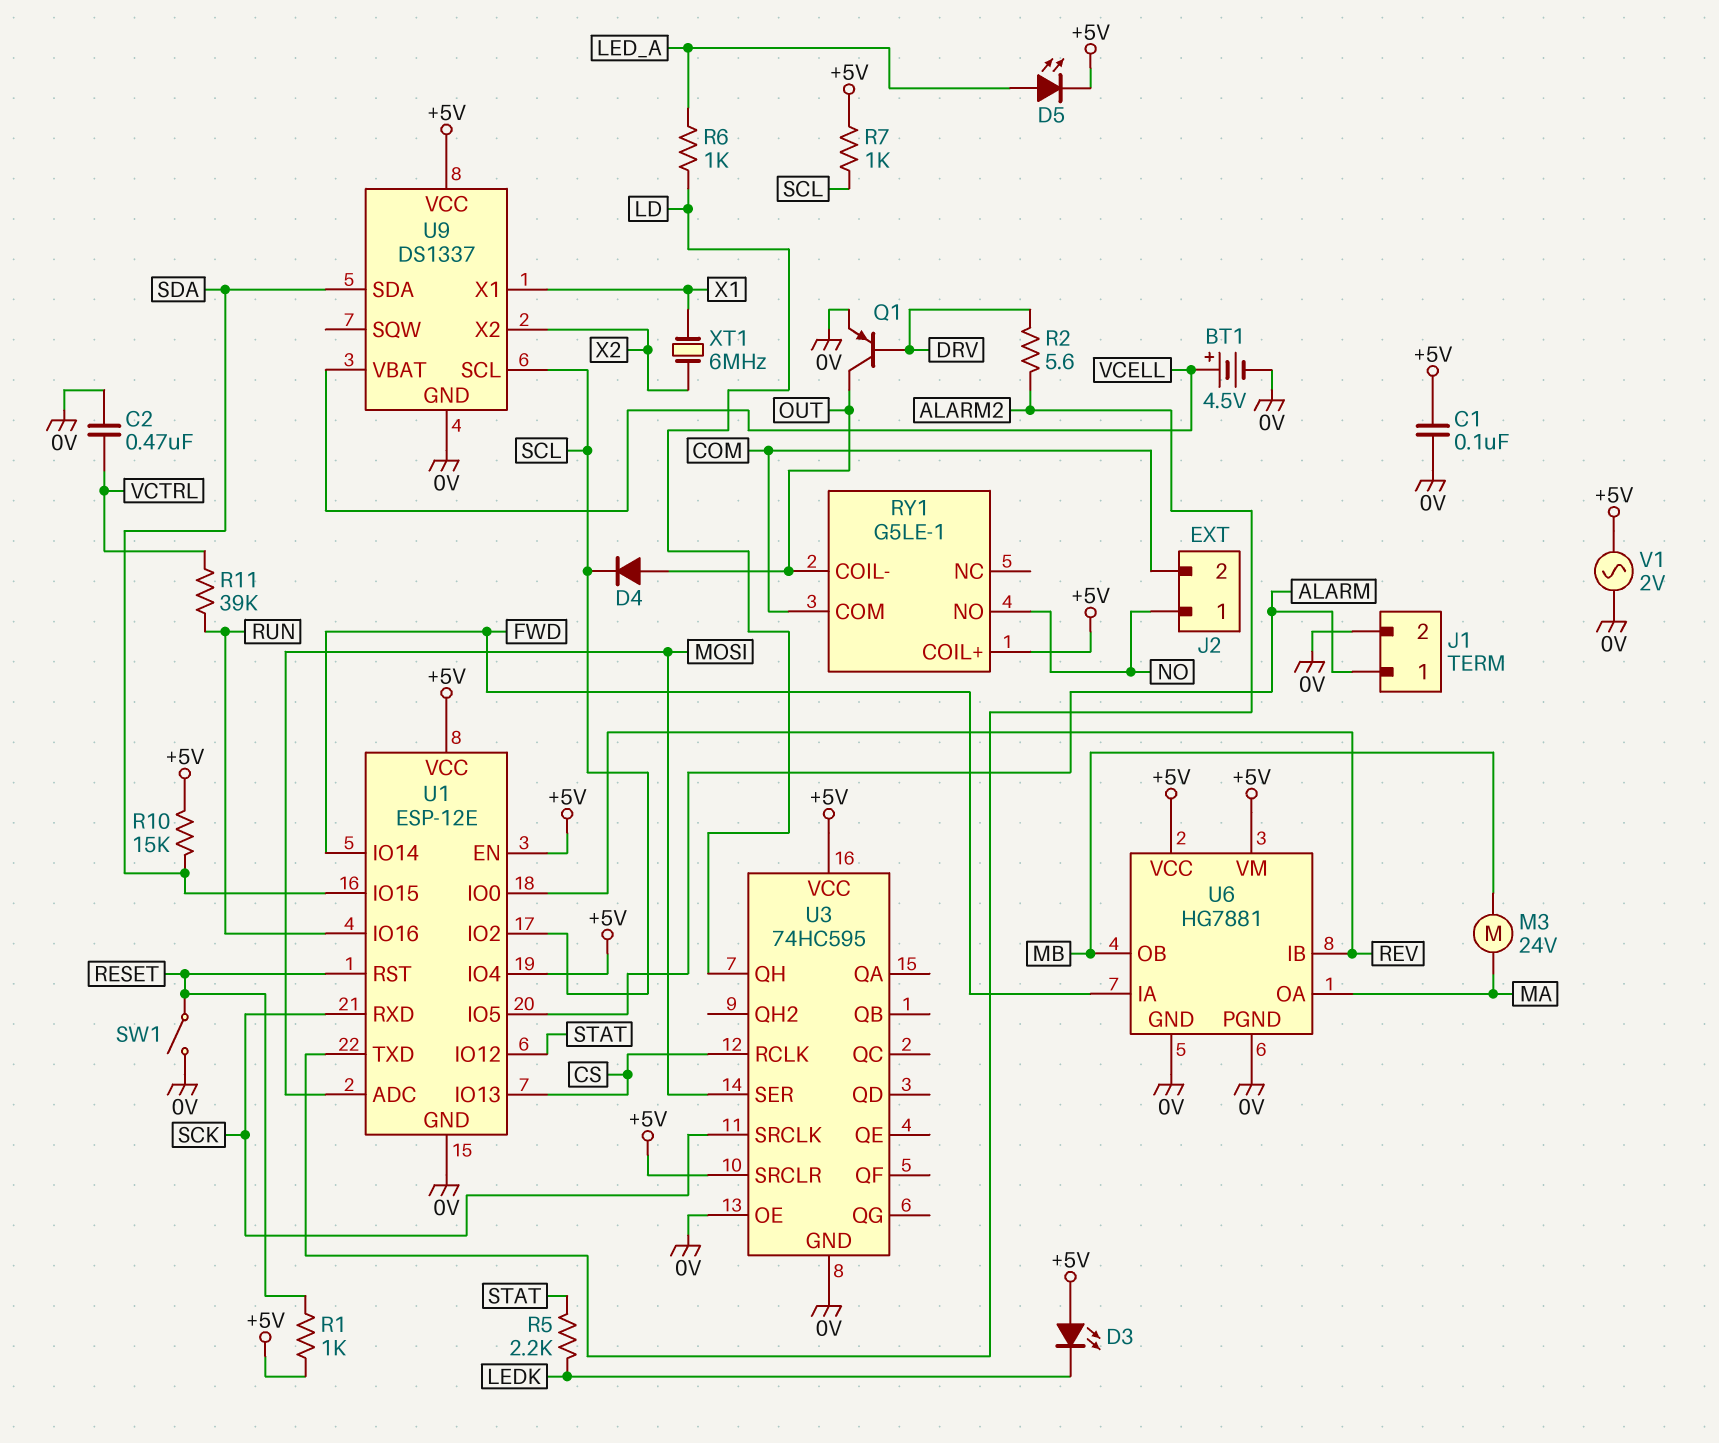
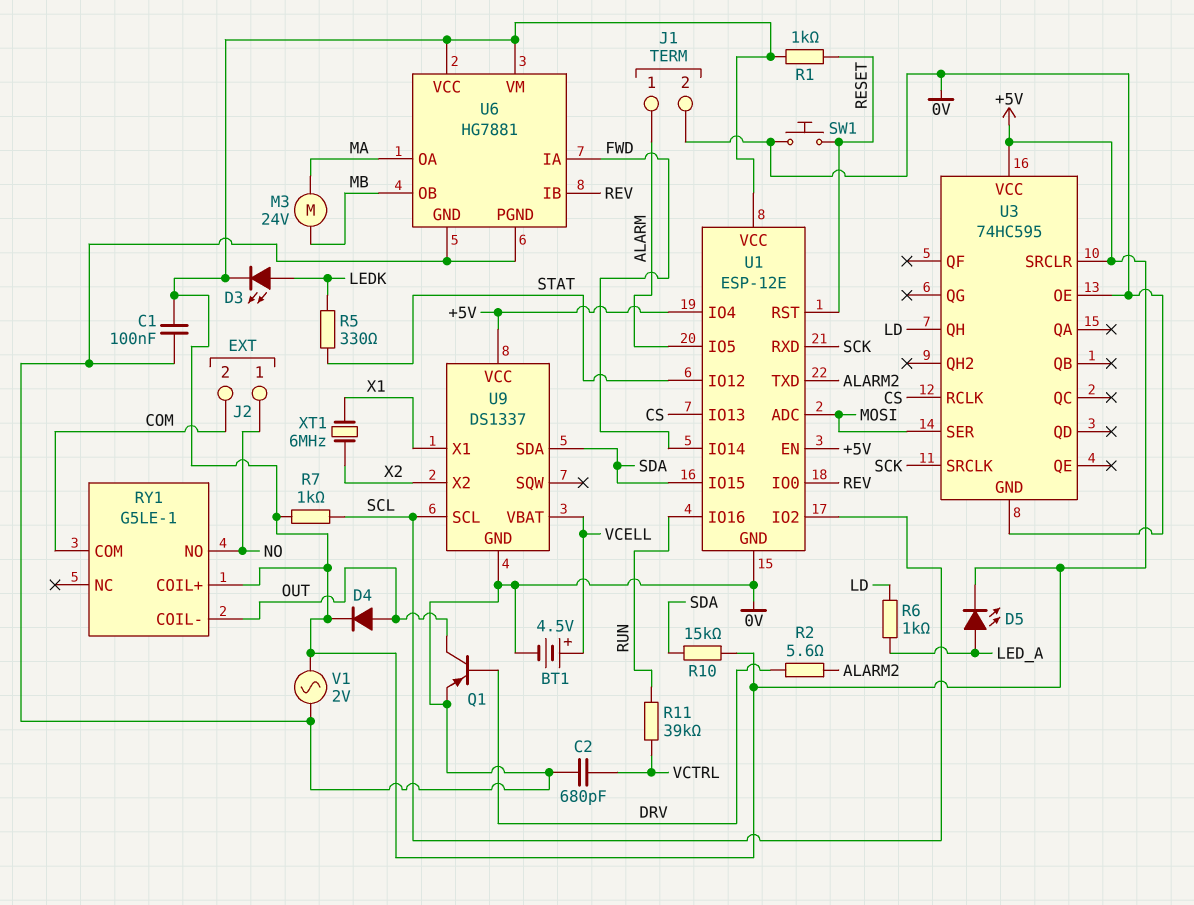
C2: 470nF (0V, VCTRL) -> 680pF (0V, VCTRL)
D3: LED (A +5V, K LEDK) -> LED (A LEDK, K +5V)
D4: diode (A OUT, K SCL) -> diode (A OUT, K +5V)
R5: 2.2k (LEDK, STAT) -> 330 (LEDK, STAT)
SW1: switch (0V, RESET) -> button (0V, RESET)

